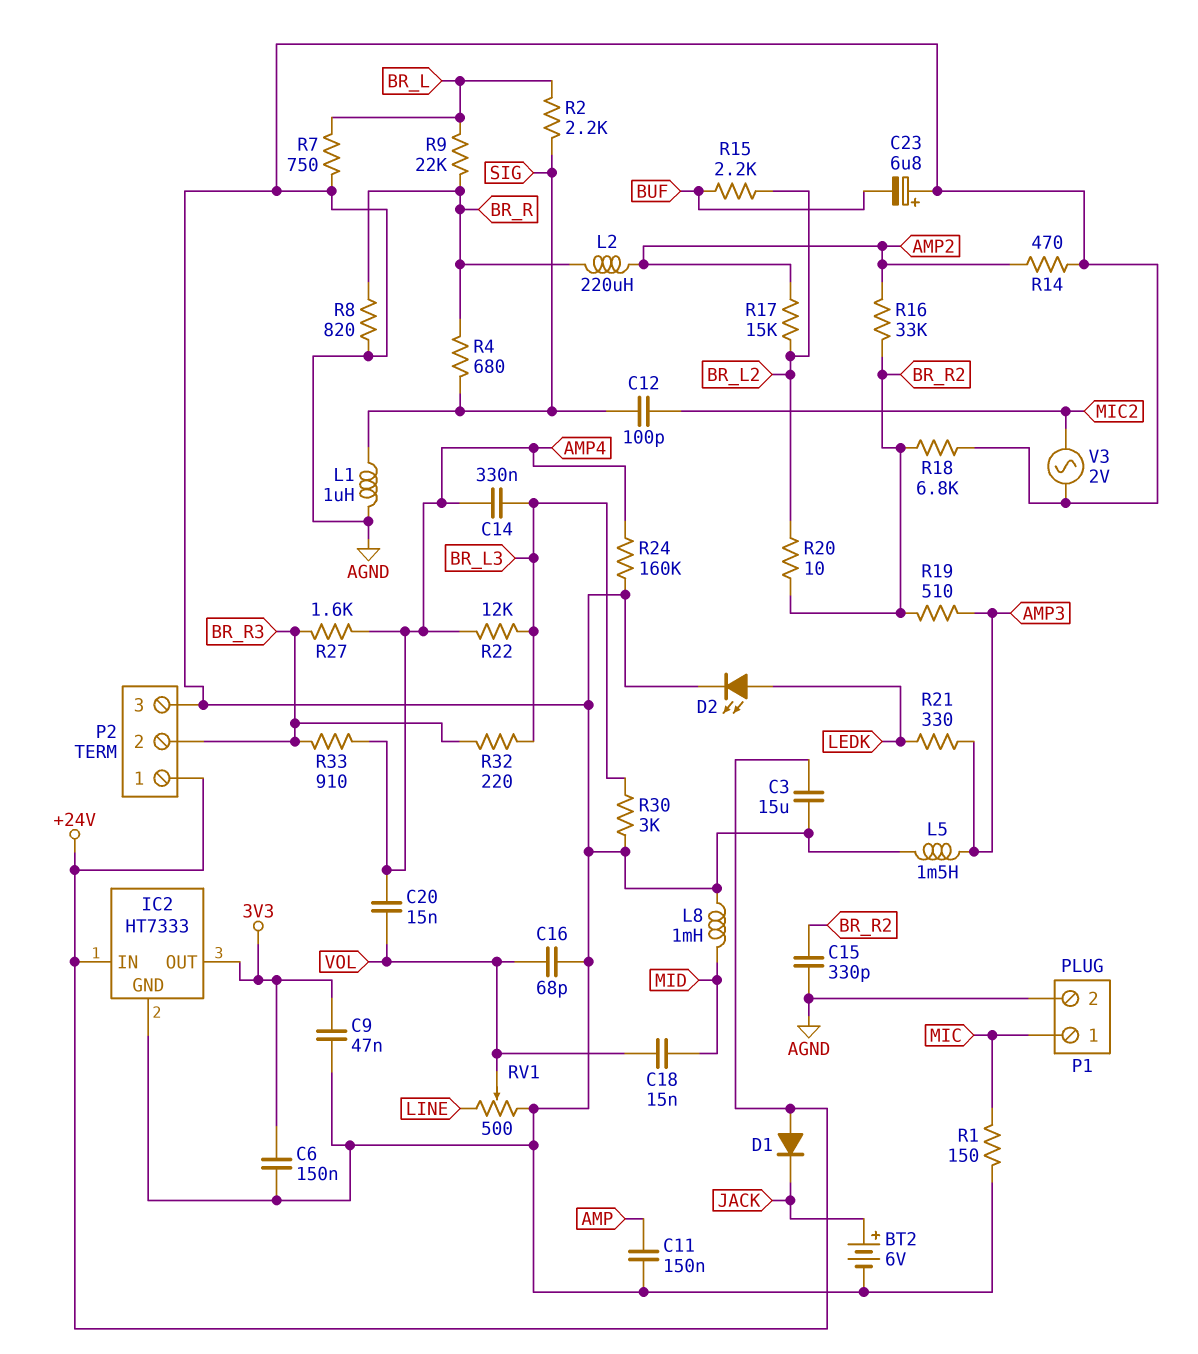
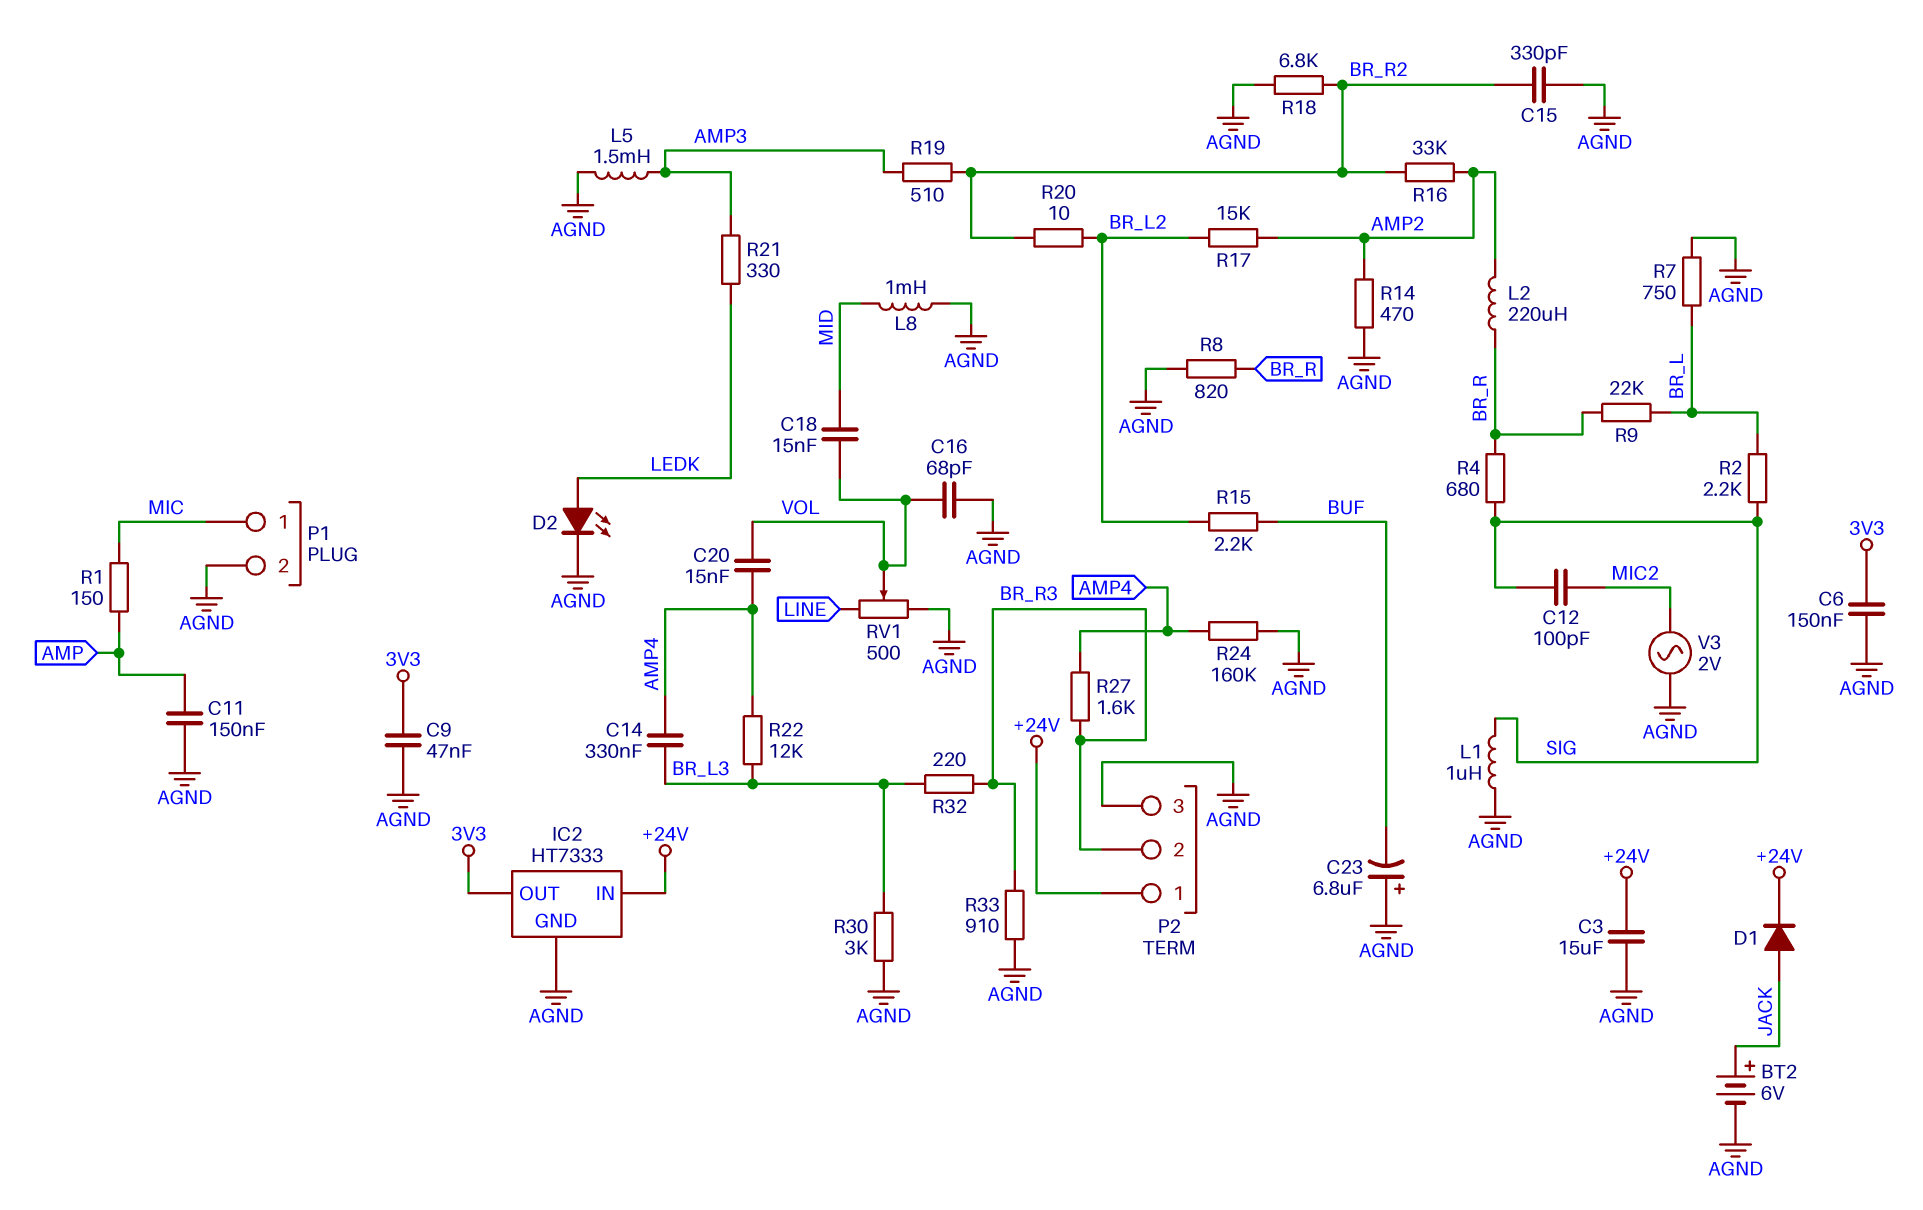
D1: diode (A +24V, K JACK) -> diode (A JACK, K +24V)
R1: 150 (AGND, MIC) -> 150 (AMP, MIC)
R33: 910 (AMP4, BR_R3) -> 910 (AGND, BR_R3)

